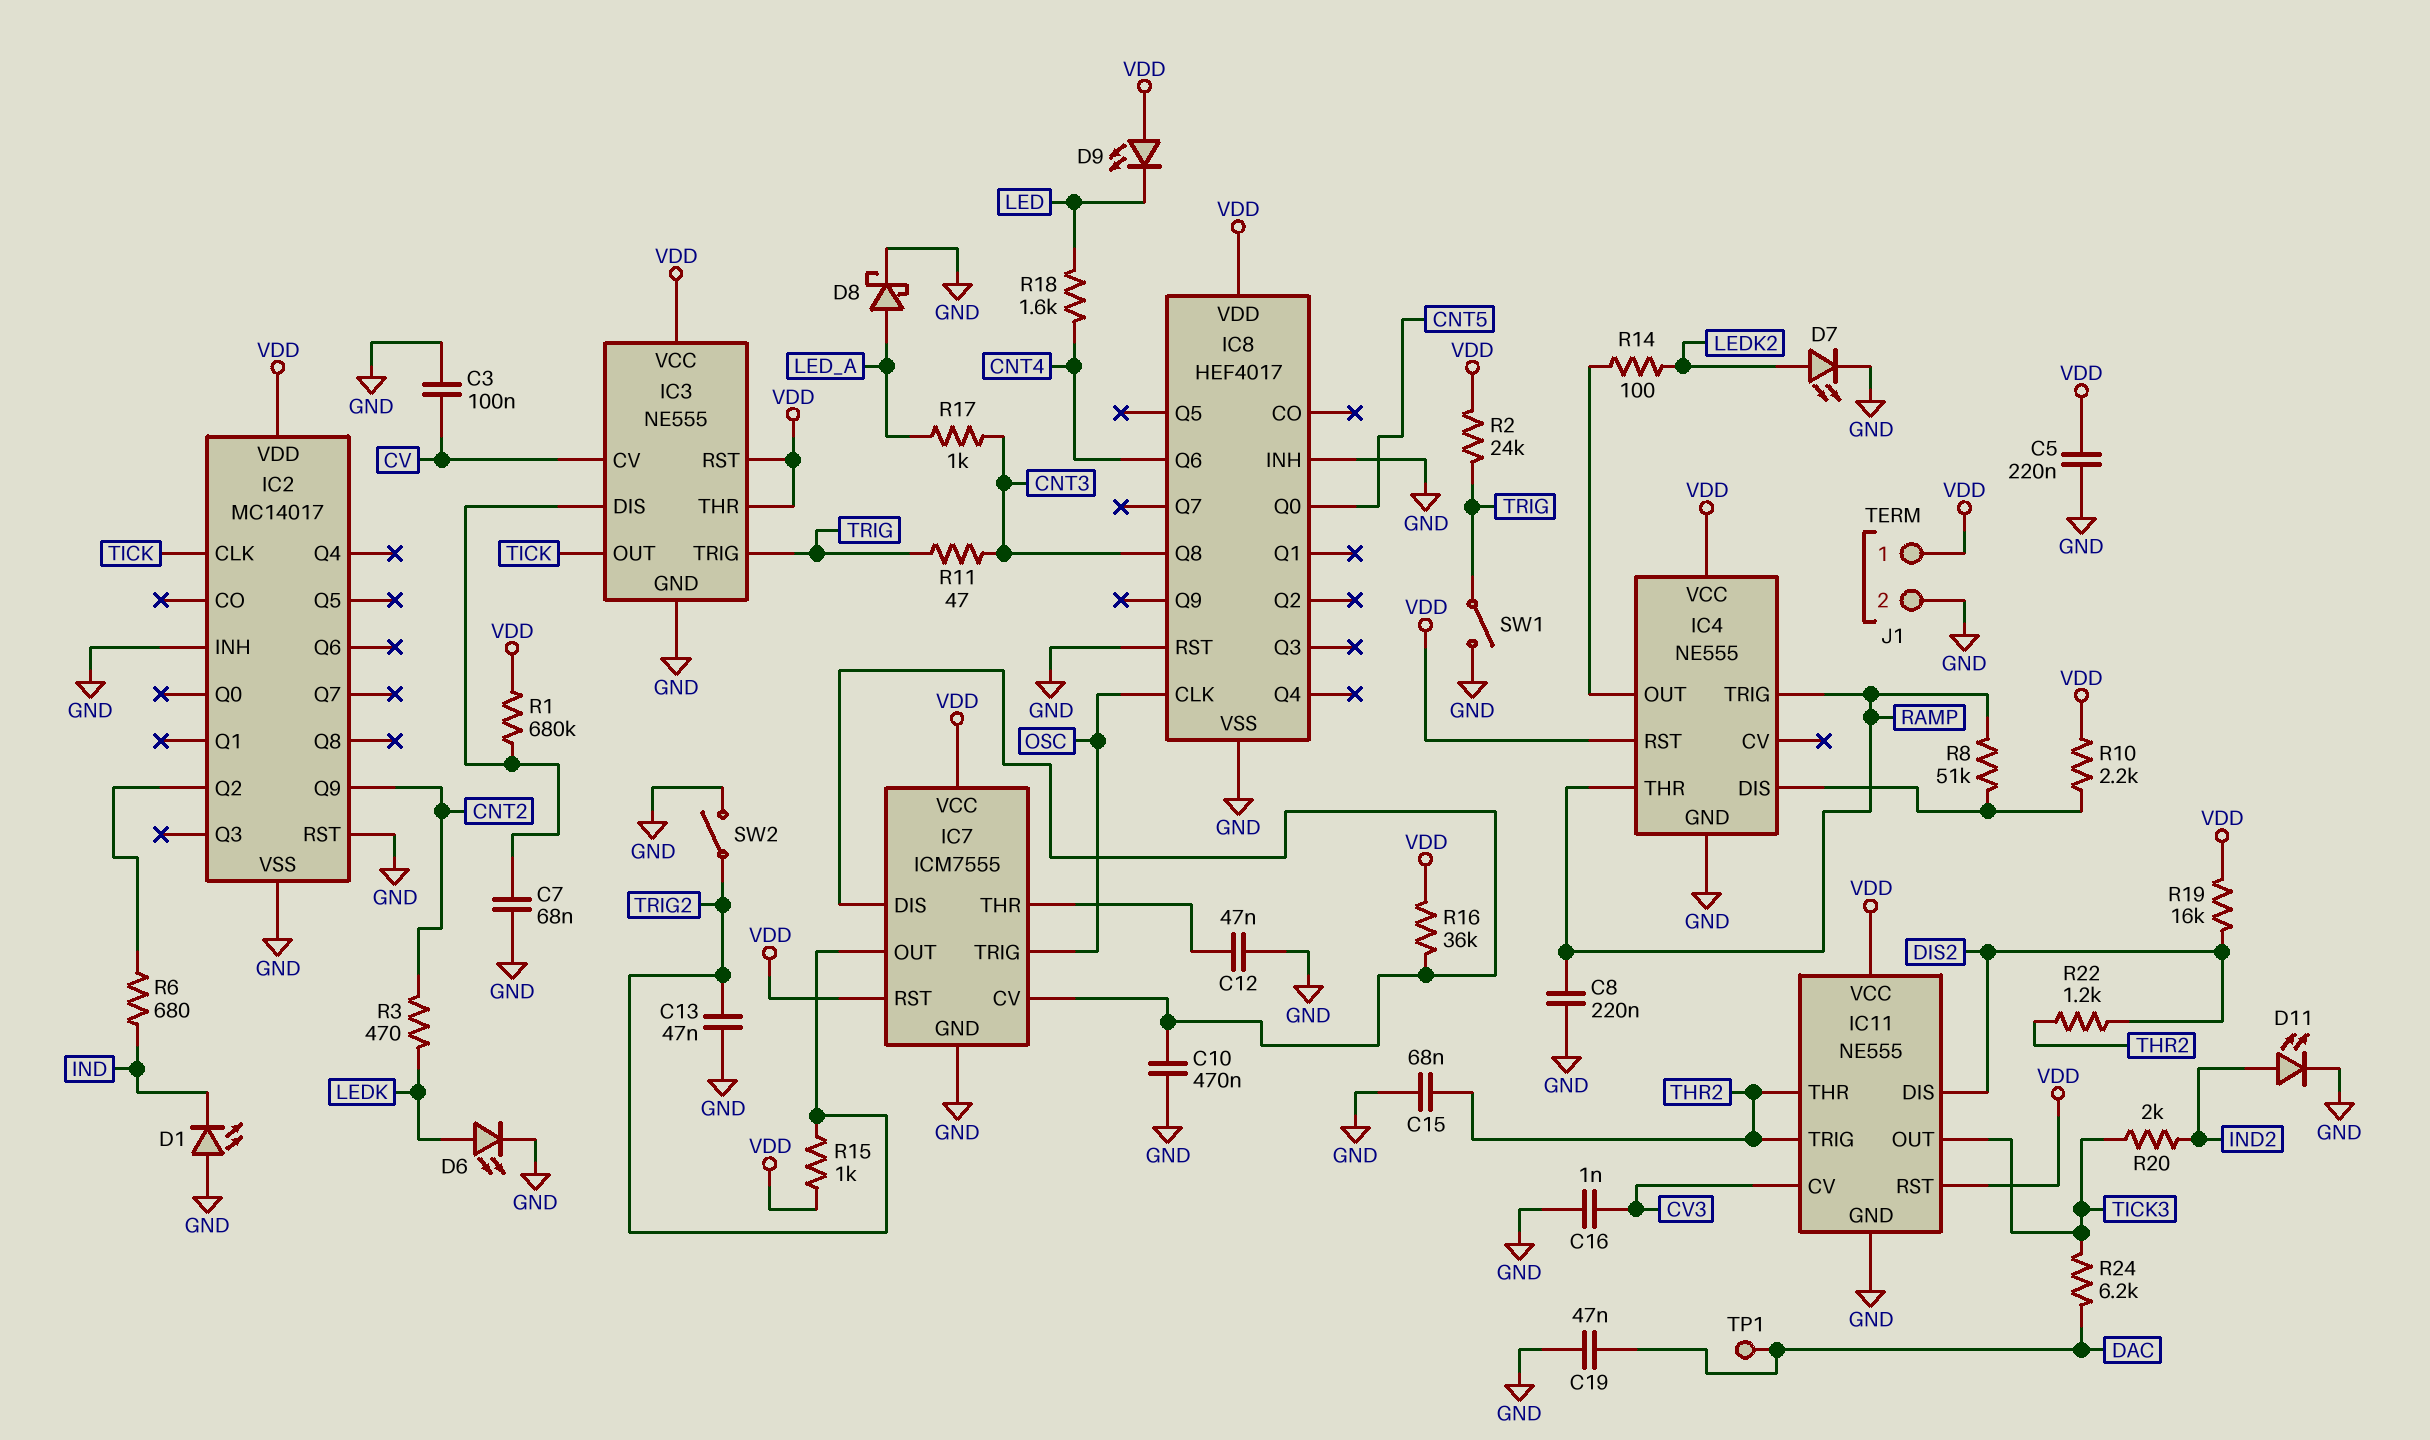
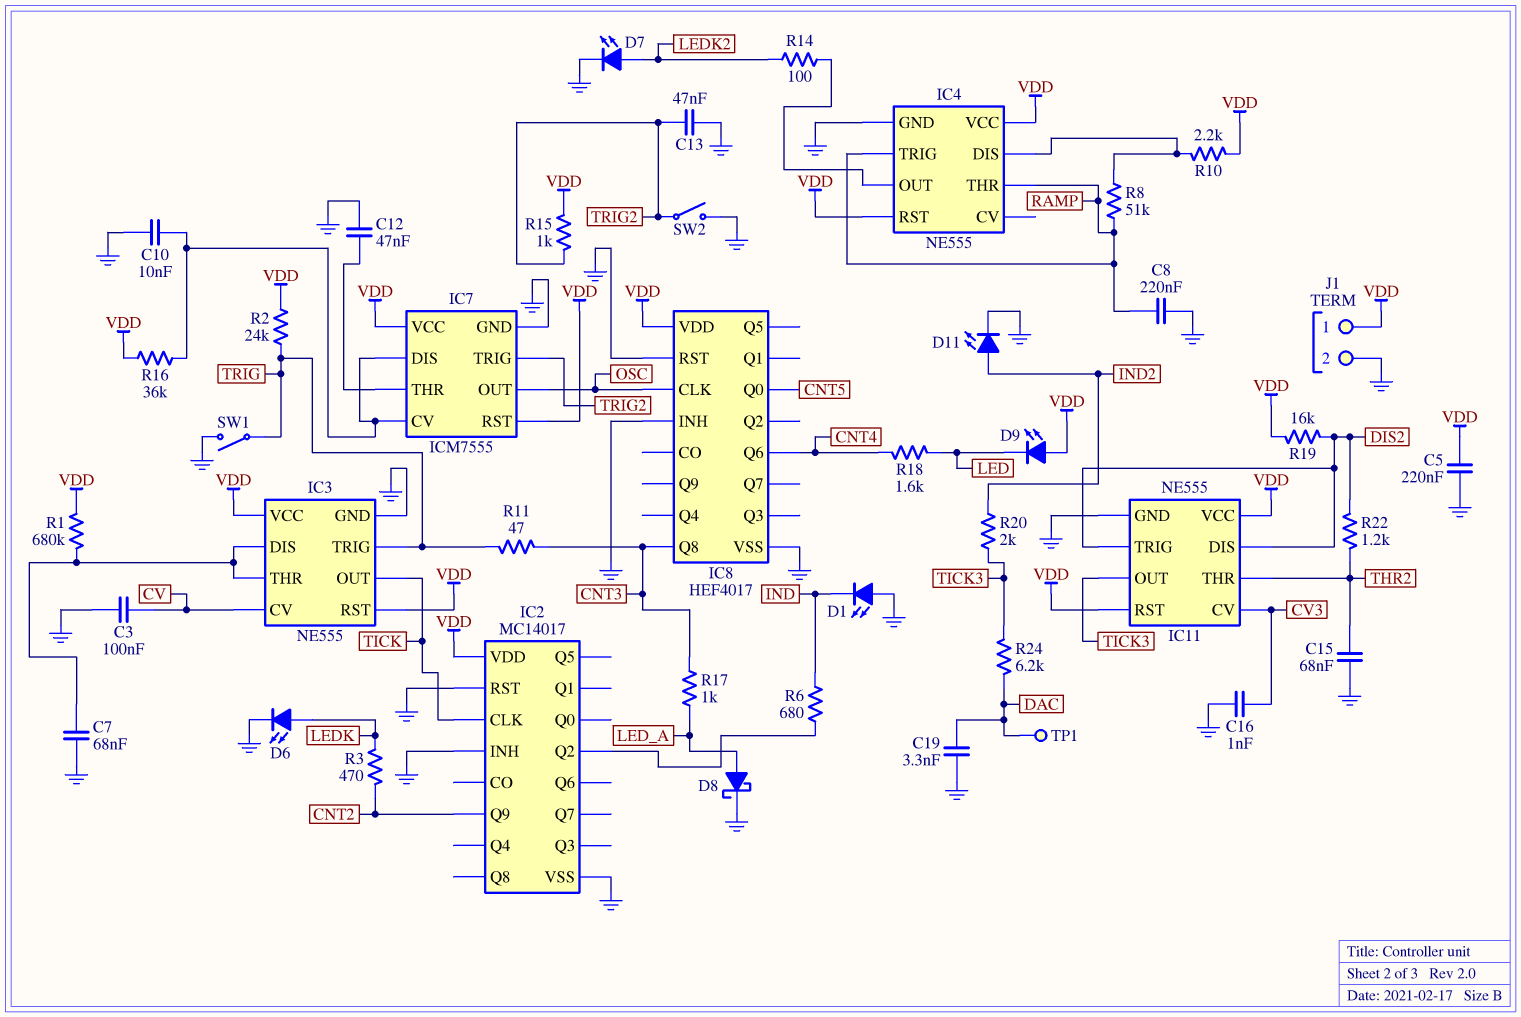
C10: 470nF (GND, IC7/CV) -> 10nF (GND, IC7/CV)
C19: 47nF (DAC, GND) -> 3.3nF (DAC, GND)
IC3 pin THR: VDD -> IC3/DIS
IC7 pin OUT: TRIG2 -> OSC
IC7 pin TRIG: OSC -> TRIG2
IC11 pin TRIG: THR2 -> DIS2

